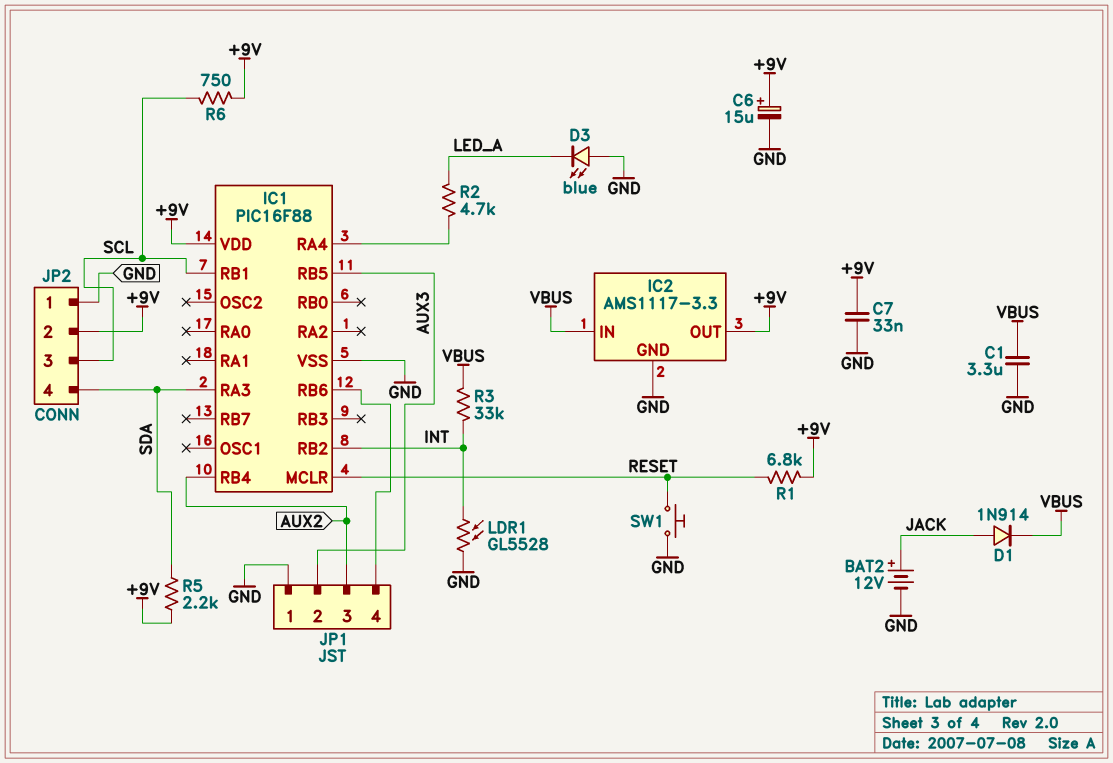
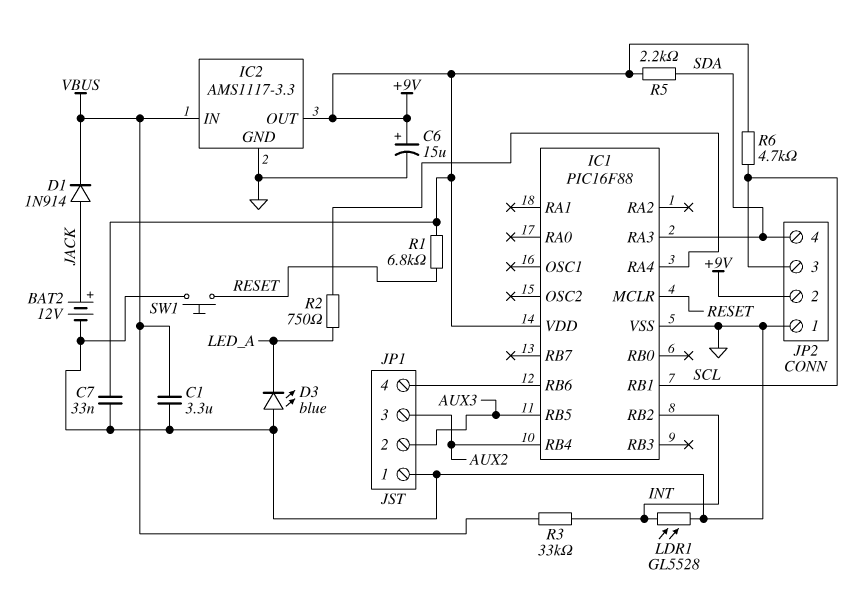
R2: 4.7k (IC1/RA4, LED_A) -> 750 (IC1/RA4, LED_A)
R6: 750 (+9V, SCL) -> 4.7k (+9V, SCL)

